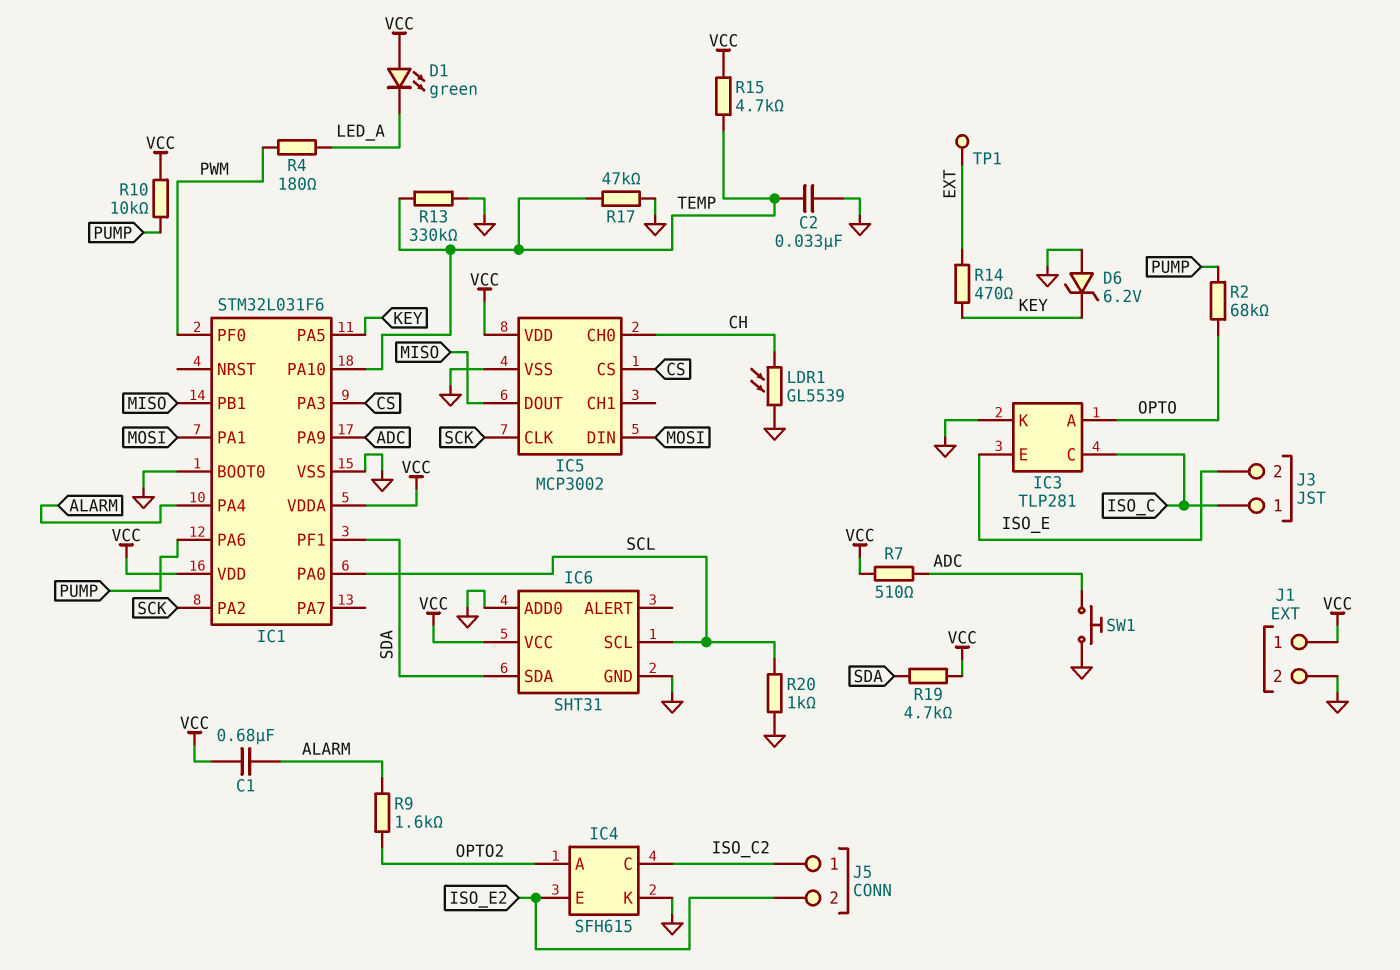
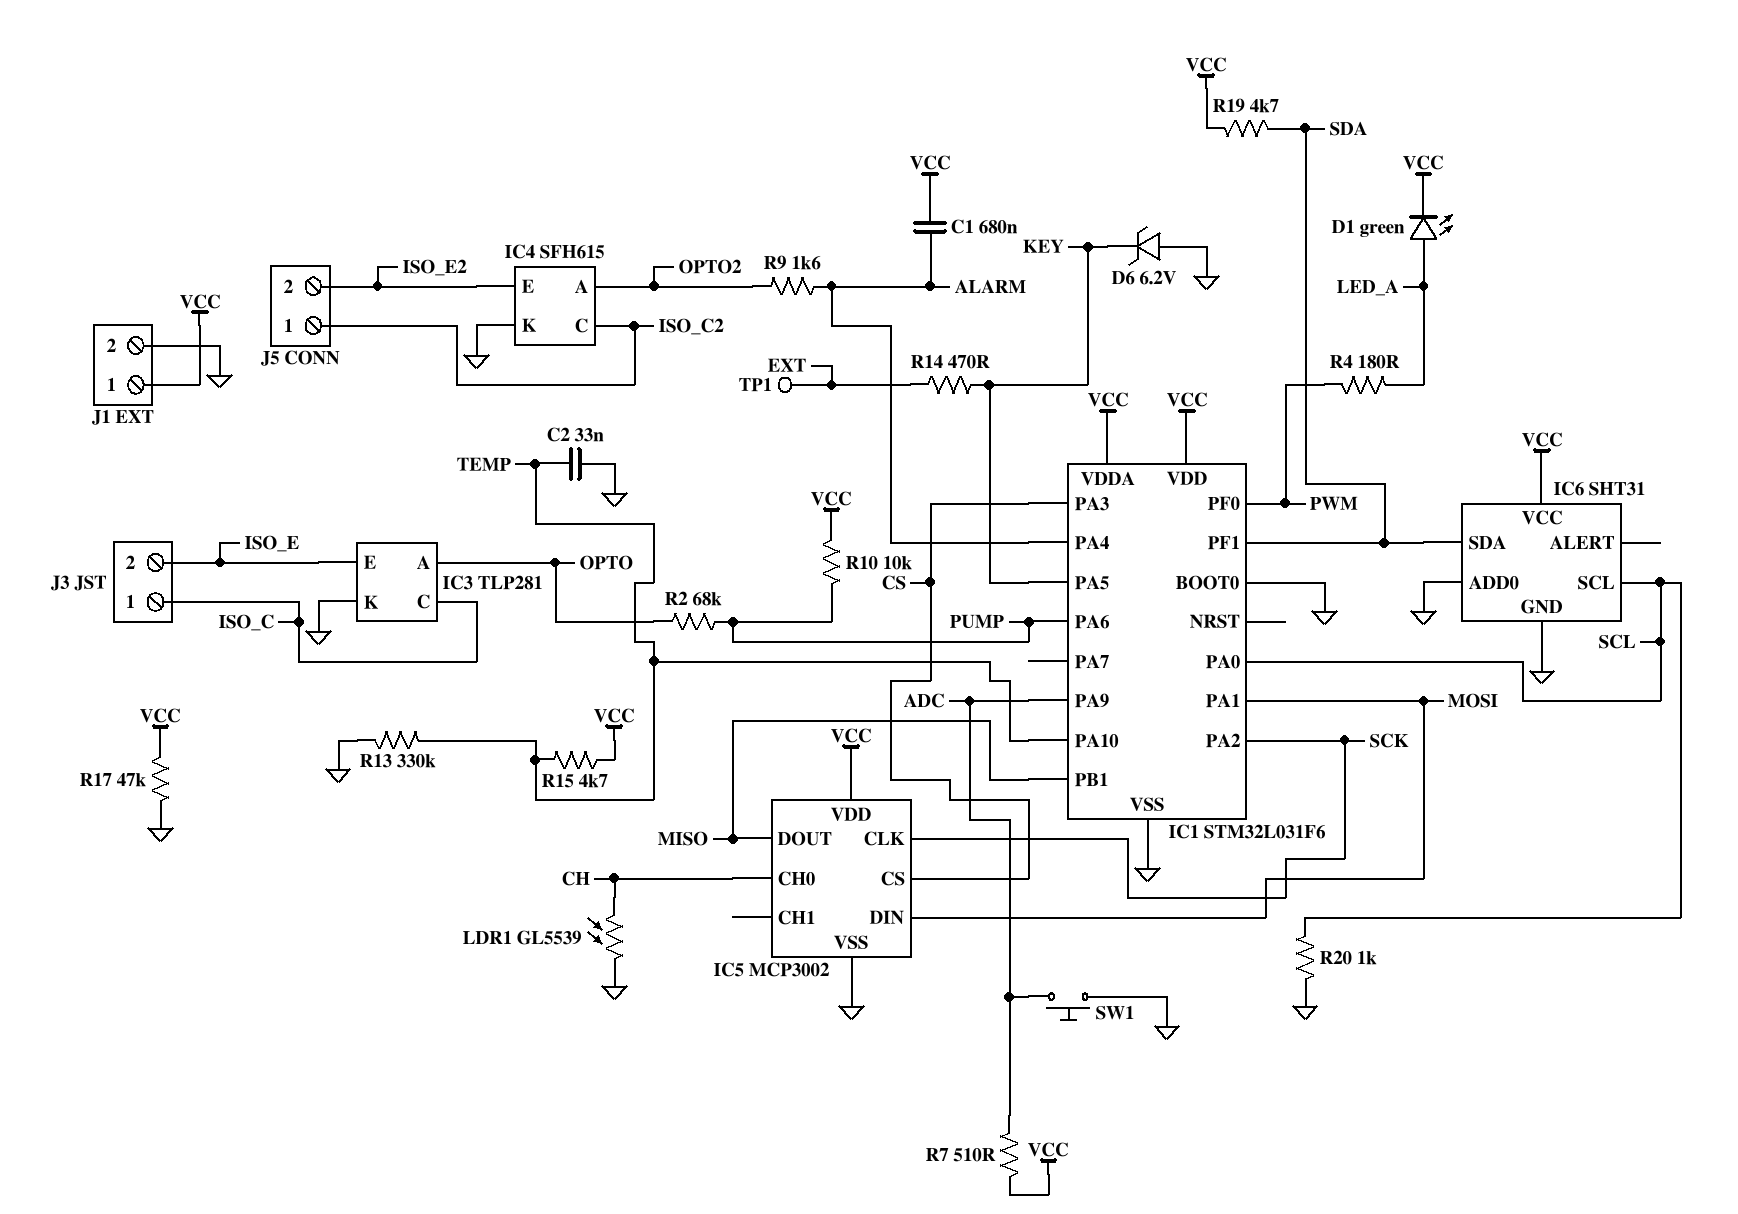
D1: LED green (A VCC, K LED_A) -> LED green (A LED_A, K VCC)
R17: 47k (GND, TEMP) -> 47k (GND, VCC)

